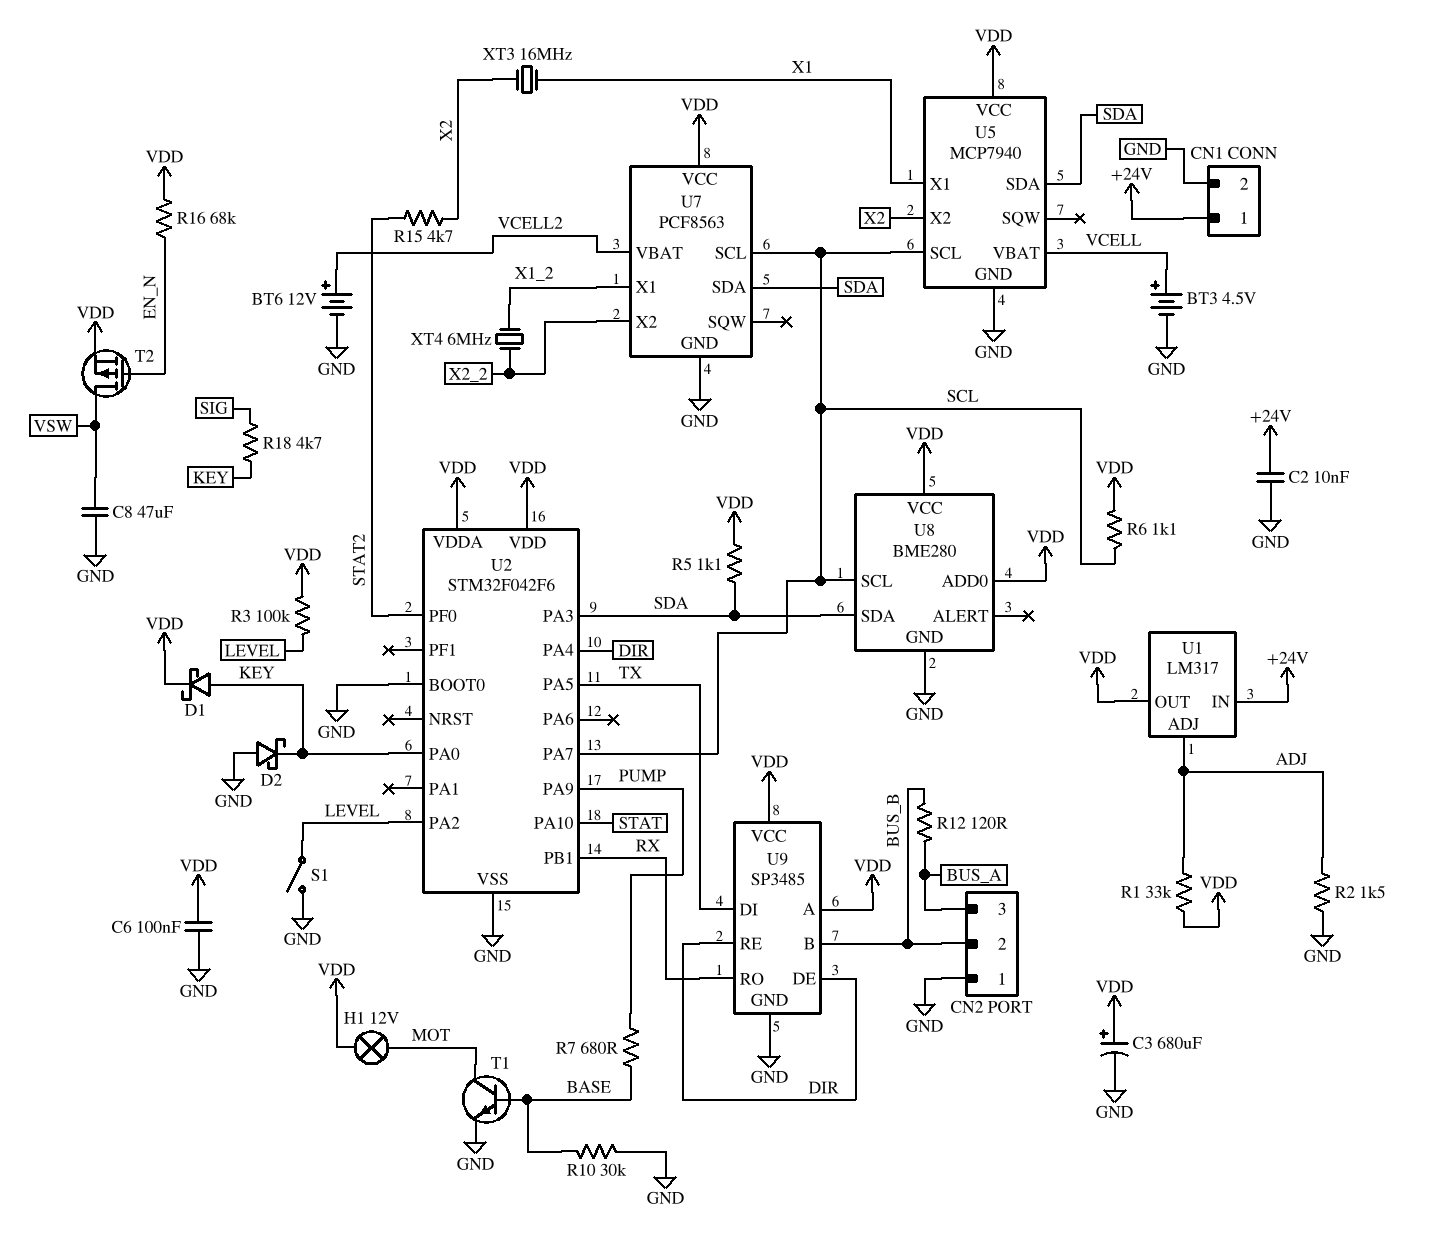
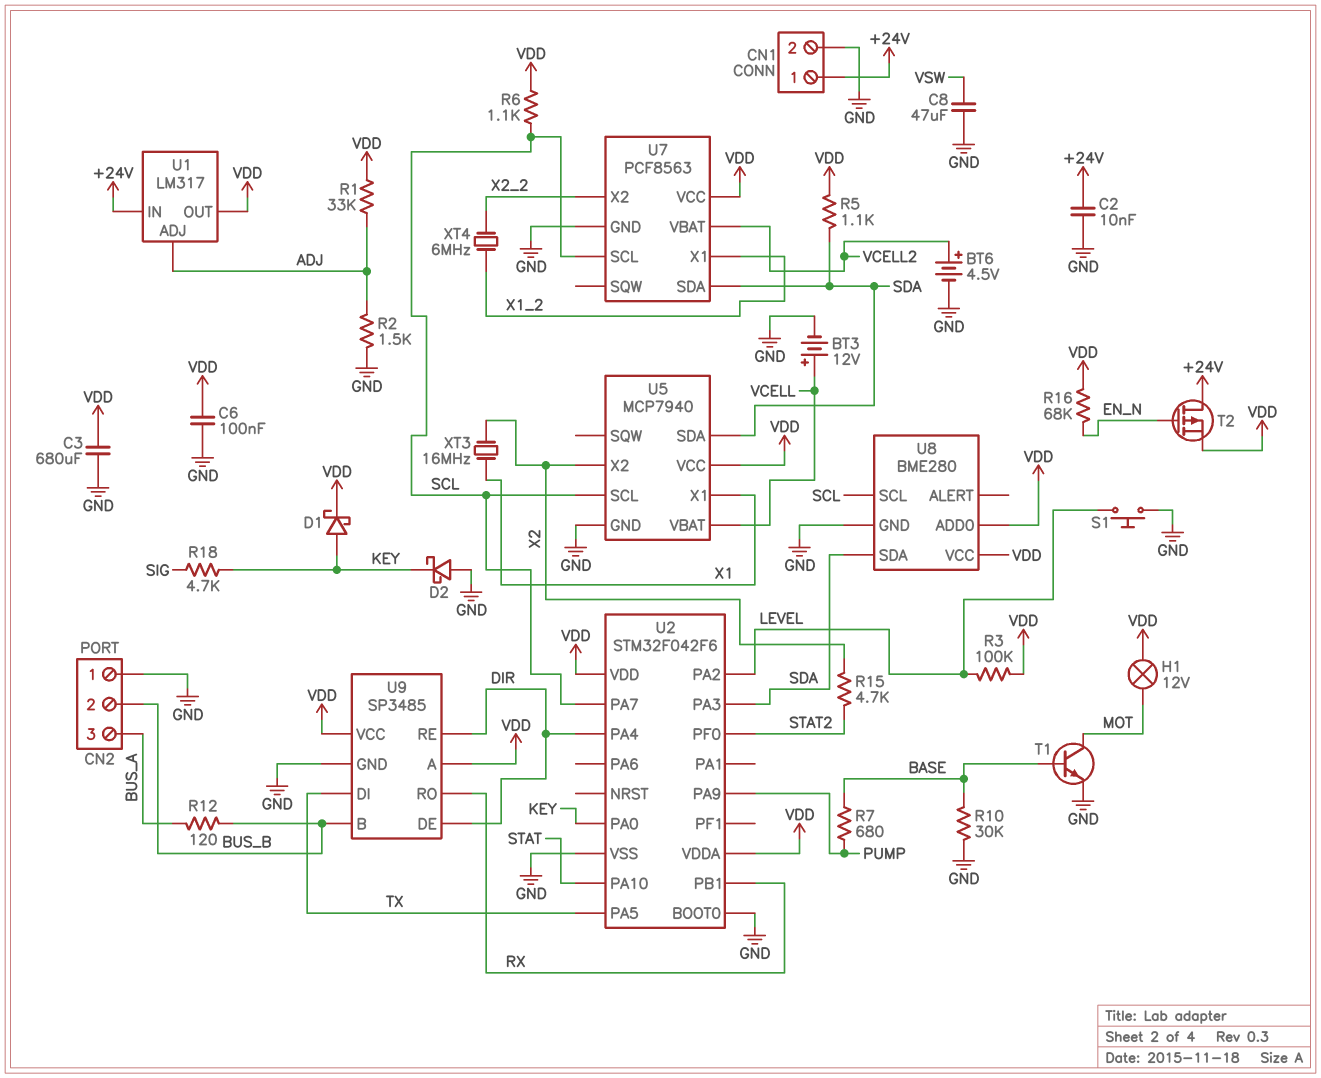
BT3: 4.5V (plus VCELL, minus GND) -> 12V (plus VCELL, minus GND)
BT6: 12V (plus VCELL2, minus GND) -> 4.5V (plus VCELL2, minus GND)
C3: 680uF (plus VDD, minus GND) -> 680uF (GND, VDD)
S1: switch (GND, LEVEL) -> button (GND, LEVEL)
T2: PMOS (G EN_N, D VSW, S VDD) -> PMOS (G EN_N, D +24V, S VDD)

